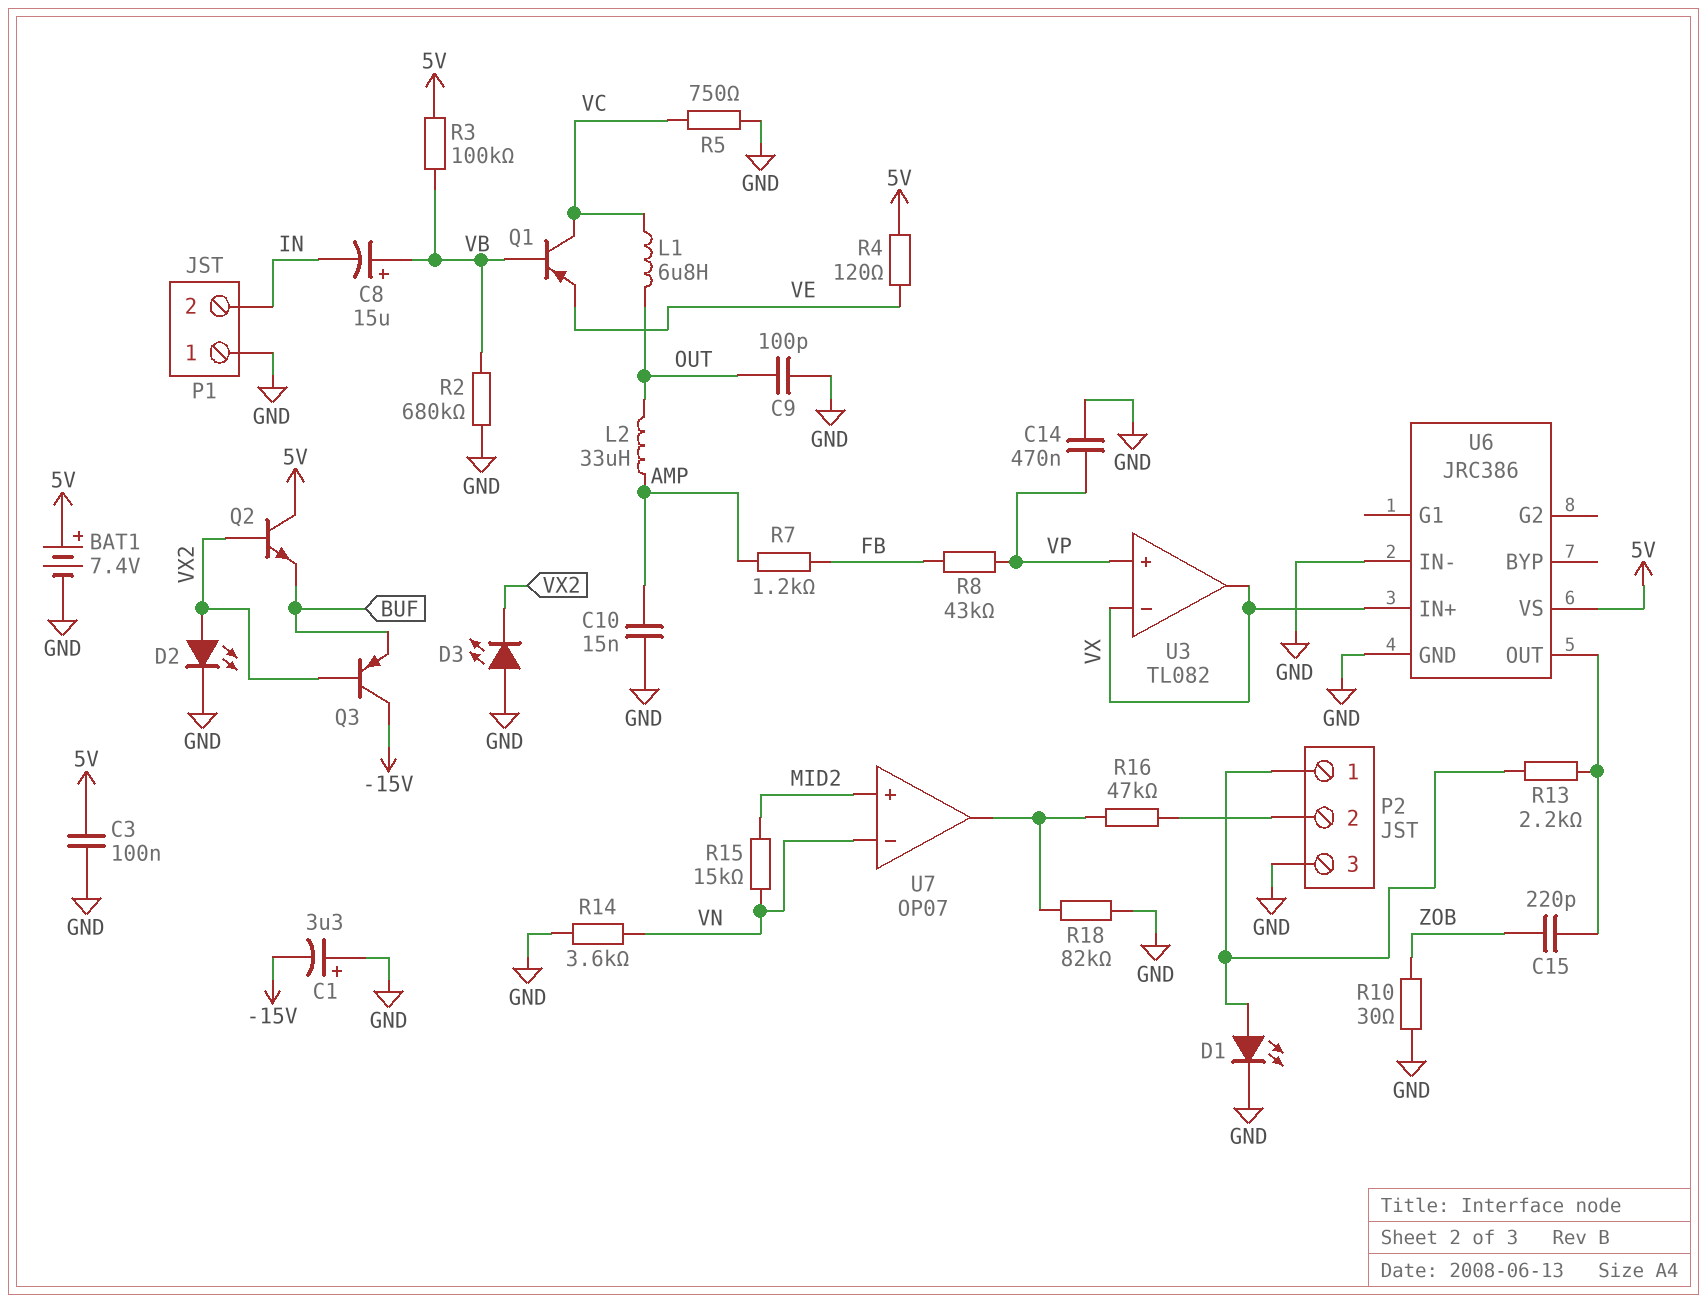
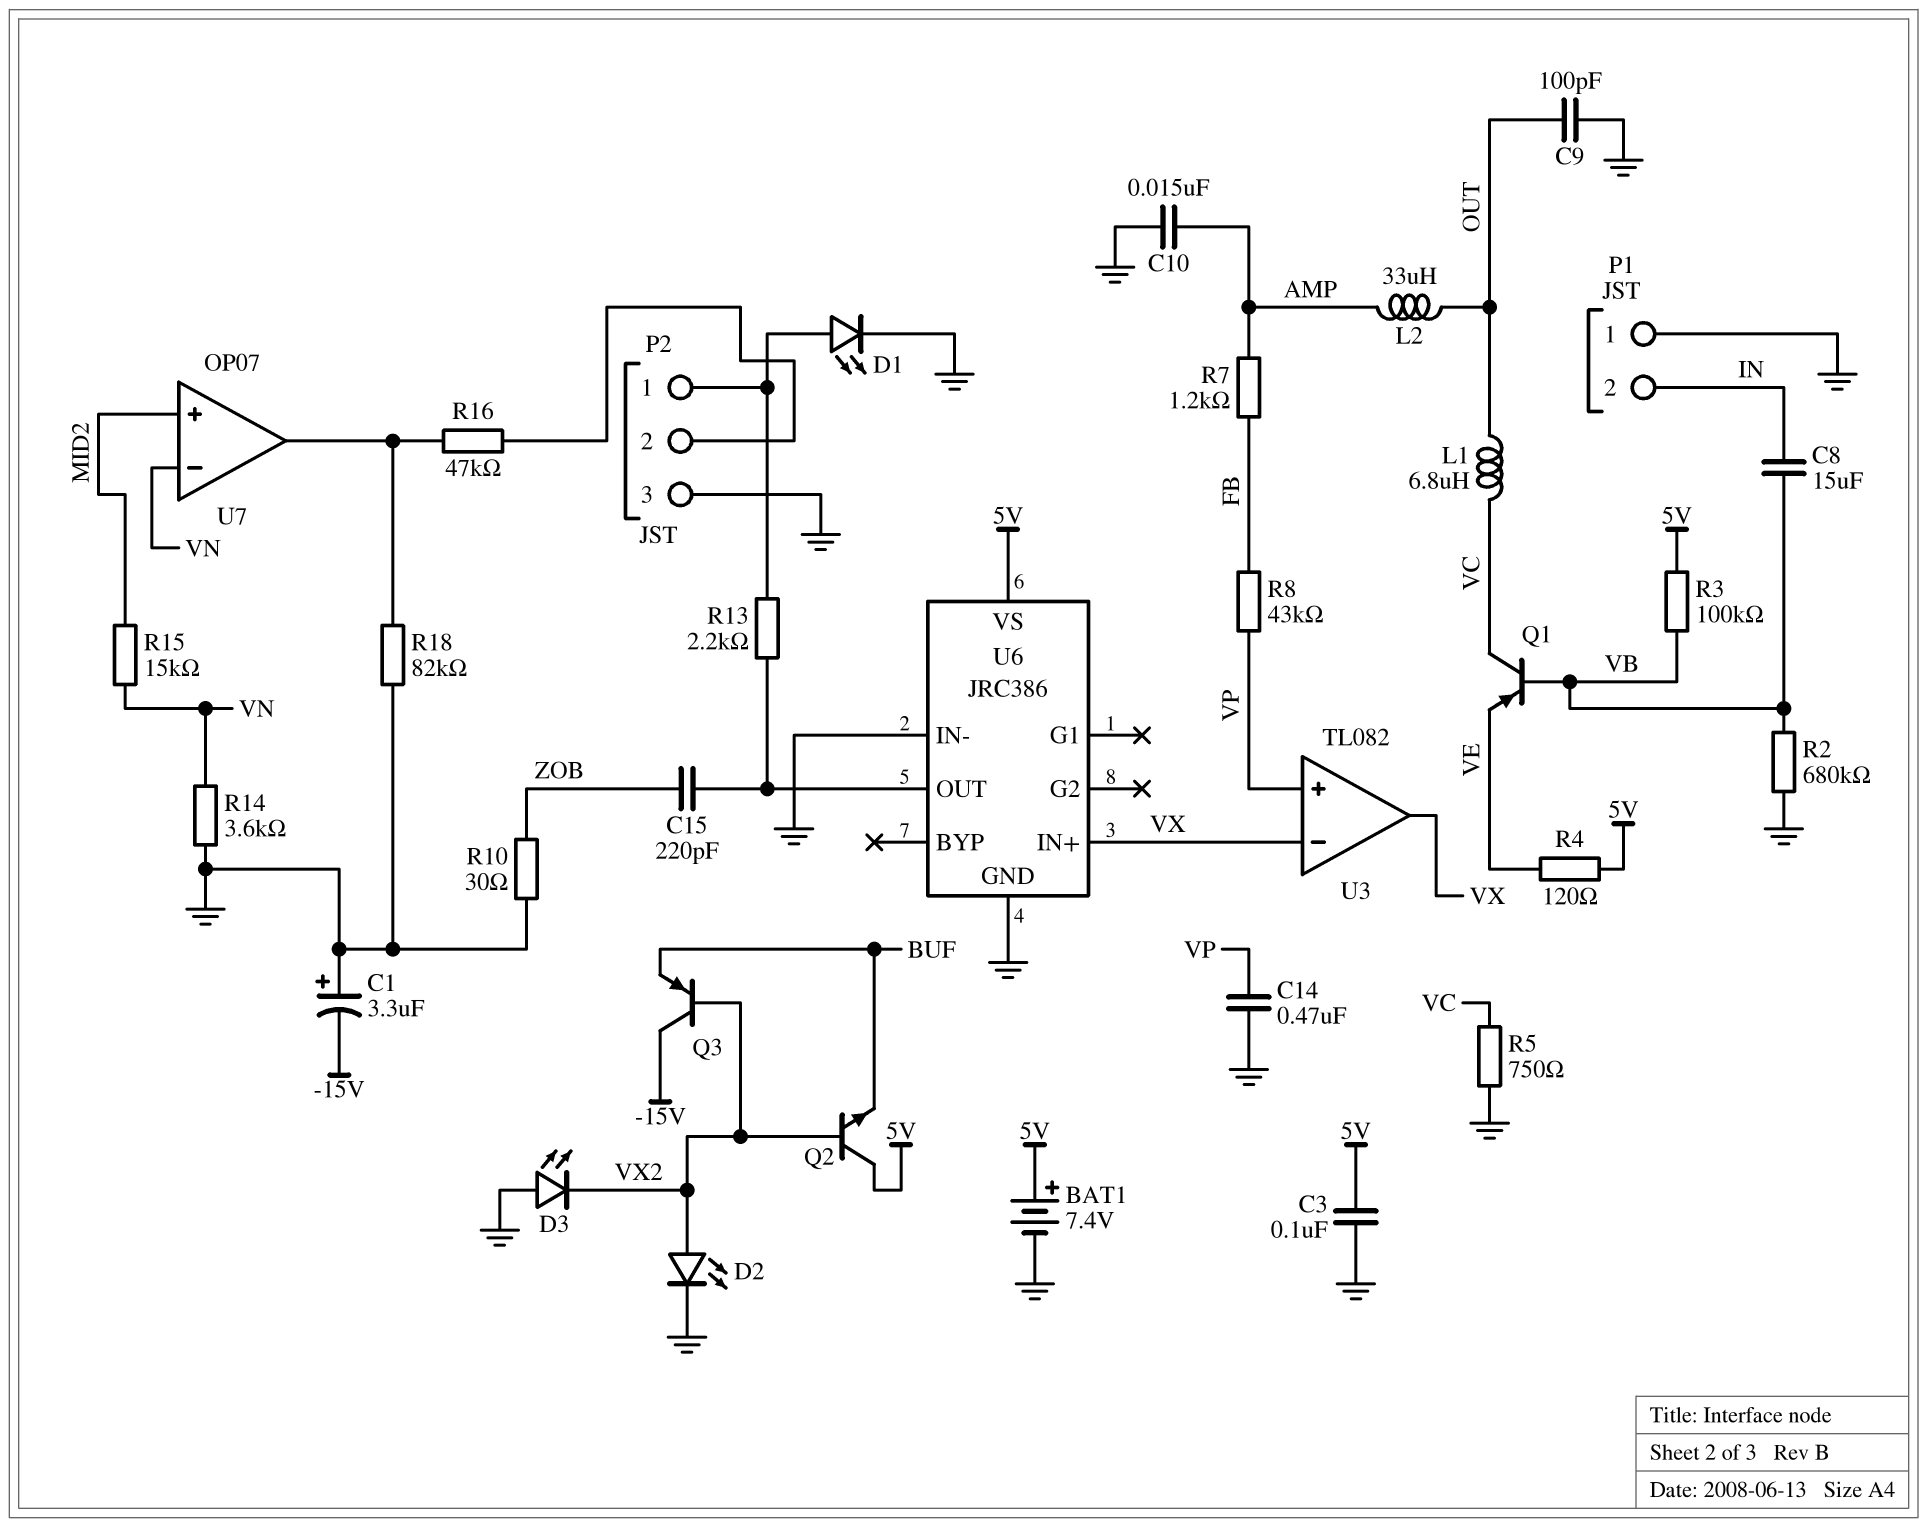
C8: 15uF (plus VB, minus IN) -> 15uF (IN, VB)

